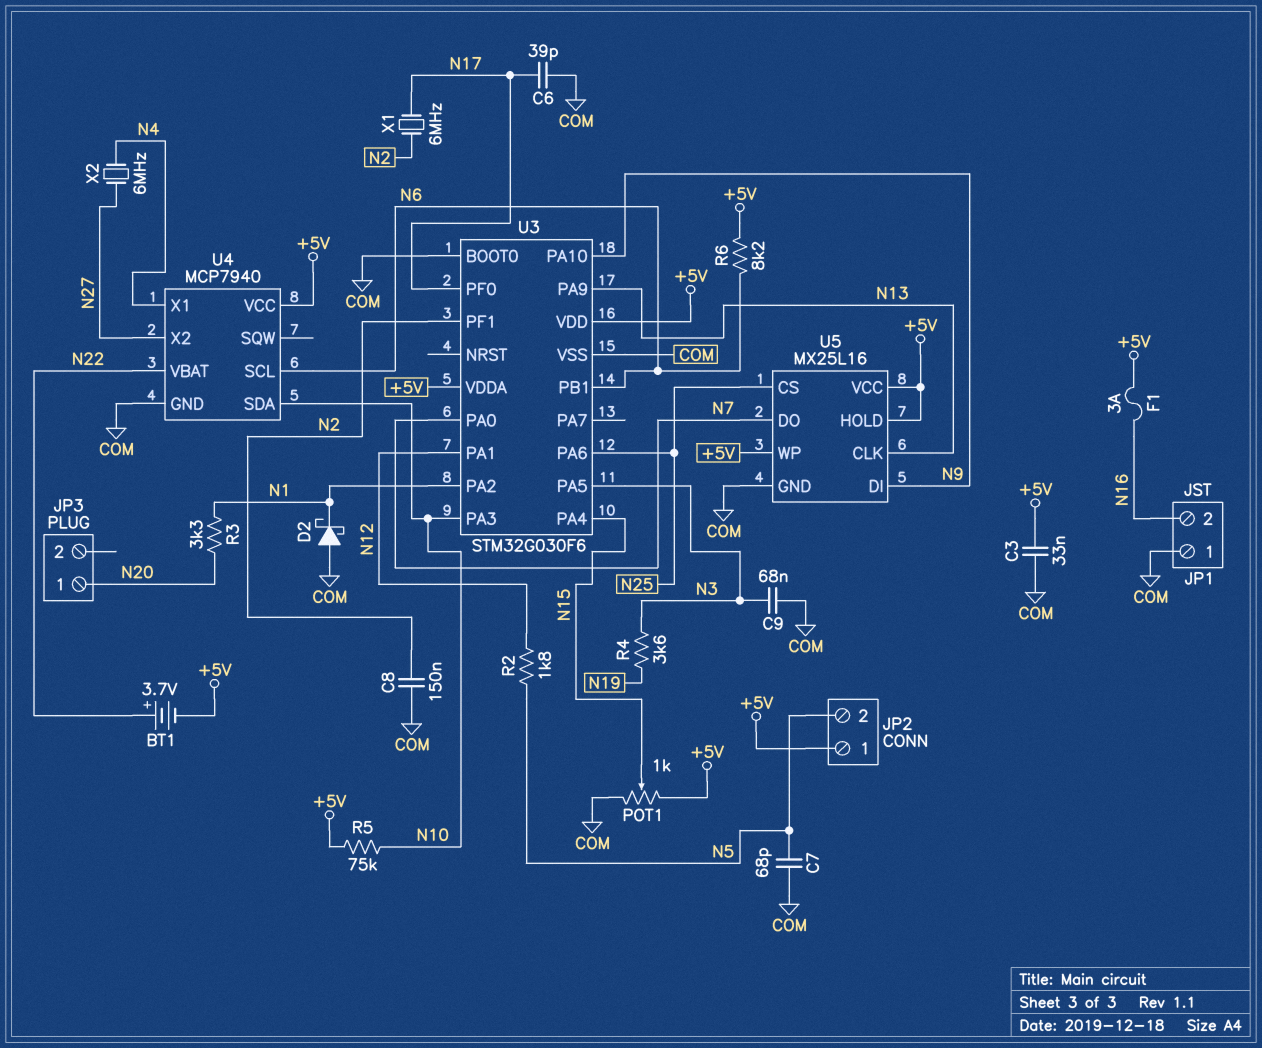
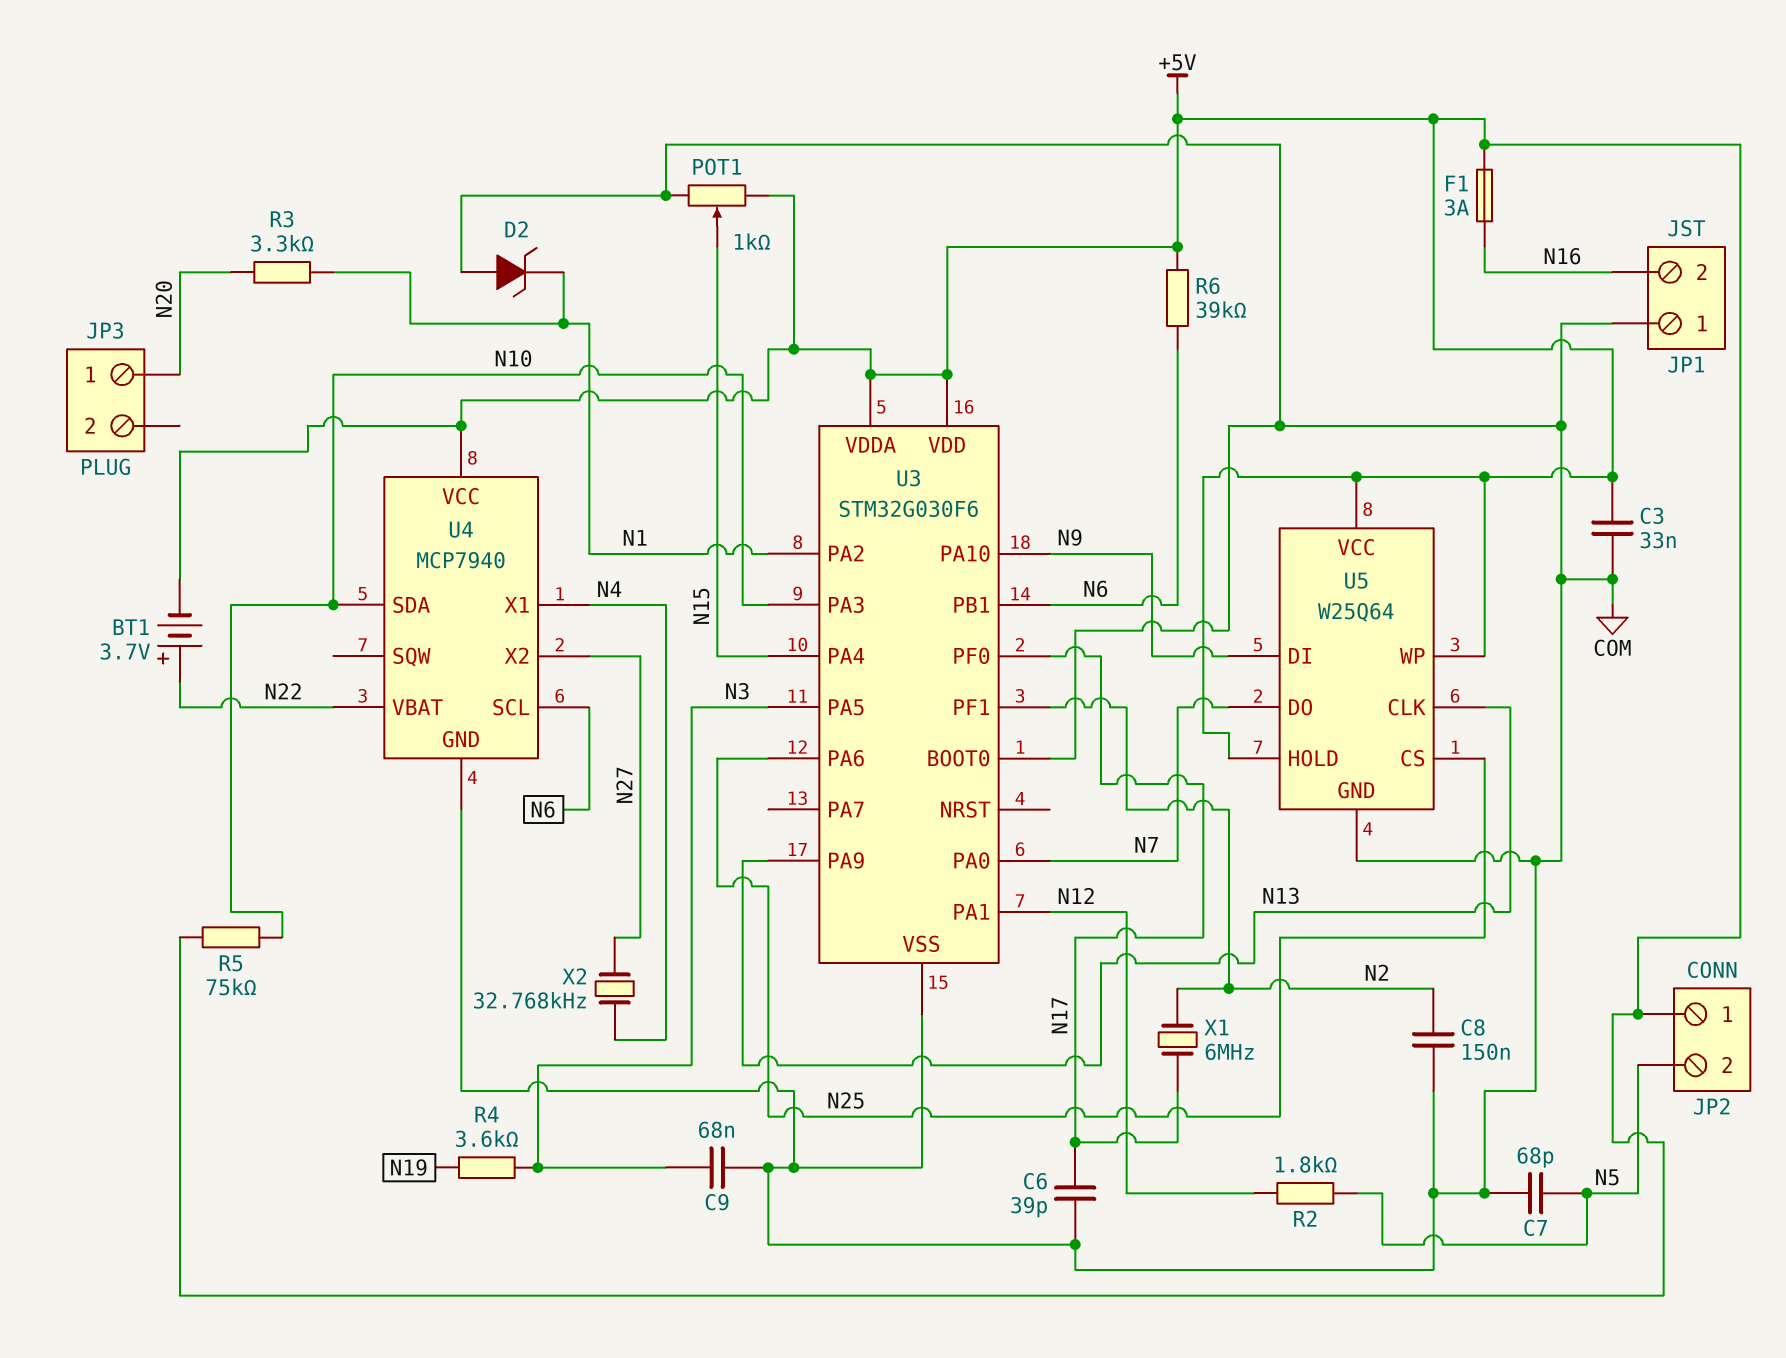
D2: schottky (A COM, K N1) -> zener (A COM, K N1)
R6: 8.2k (+5V, N6) -> 39k (+5V, N6)
U5: MX25L16 -> W25Q64
X2: 6MHz (N4, N27) -> 32.768kHz (N4, N27)

